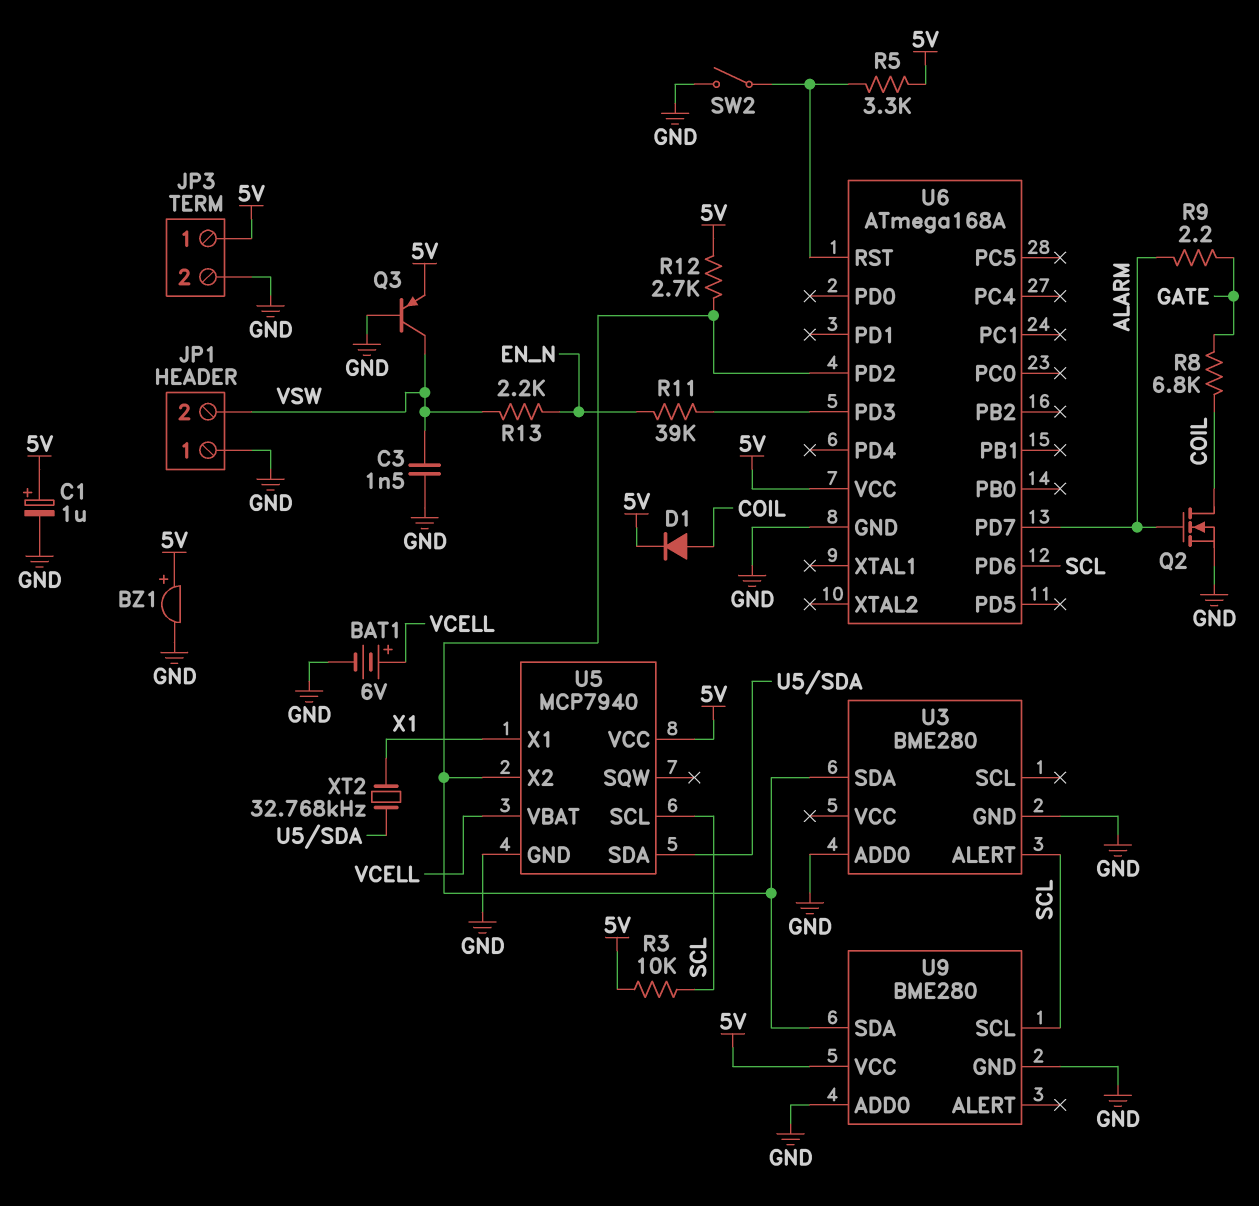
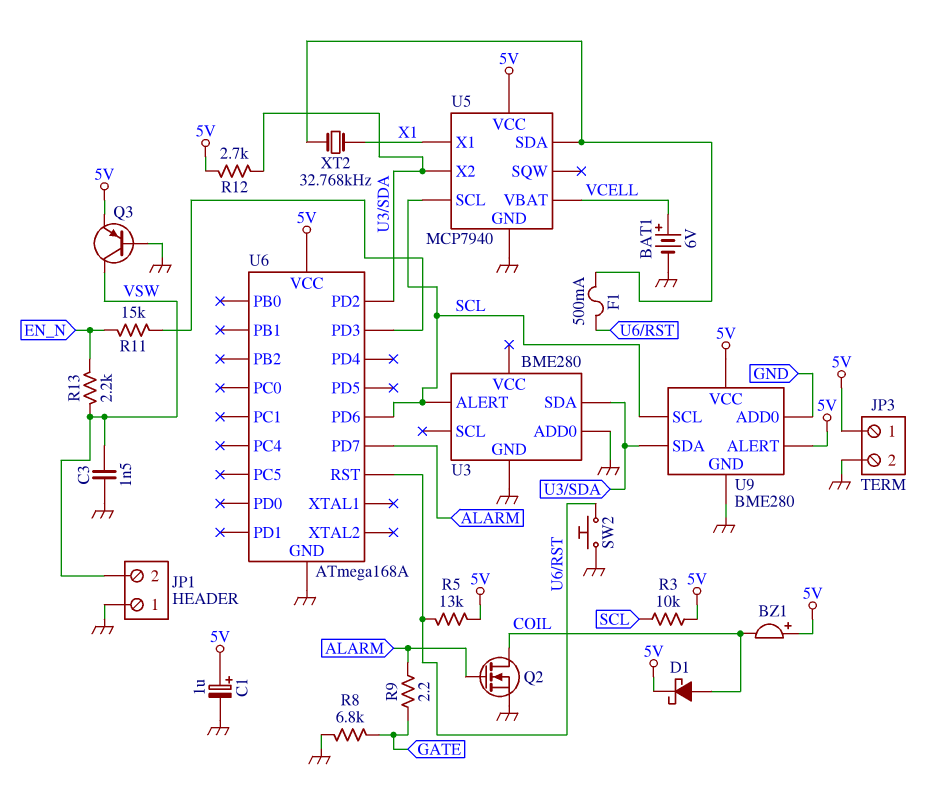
BZ1: buzzer (plus 5V, minus GND) -> buzzer (plus 5V, minus COIL)
D1: diode (A COIL, K 5V) -> schottky (A COIL, K 5V)
F1: none -> 500mA (U5/SDA, U6/RST)
R5: 3.3k (5V, U6/RST) -> 13k (5V, U6/RST)
R8: 6.8k (COIL, GATE) -> 6.8k (GATE, GND)
R11: 39k (EN_N, U6/PD3) -> 15k (EN_N, U6/PD3)
SW2: switch (GND, U6/RST) -> button (GND, U6/RST)
U9 pin ALERT: none -> 5V

